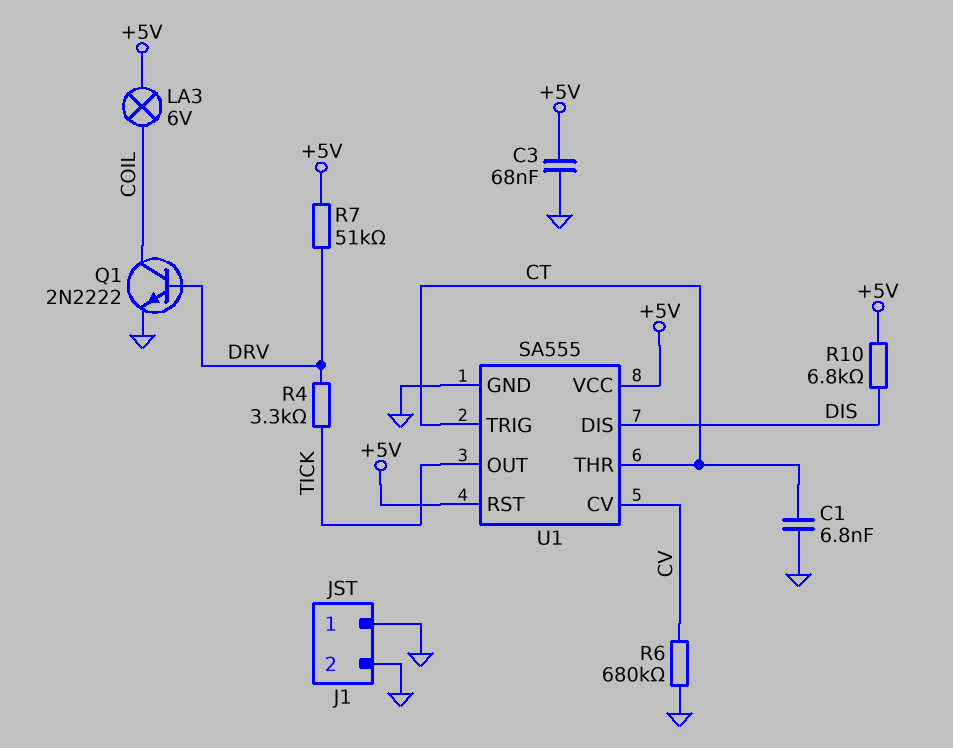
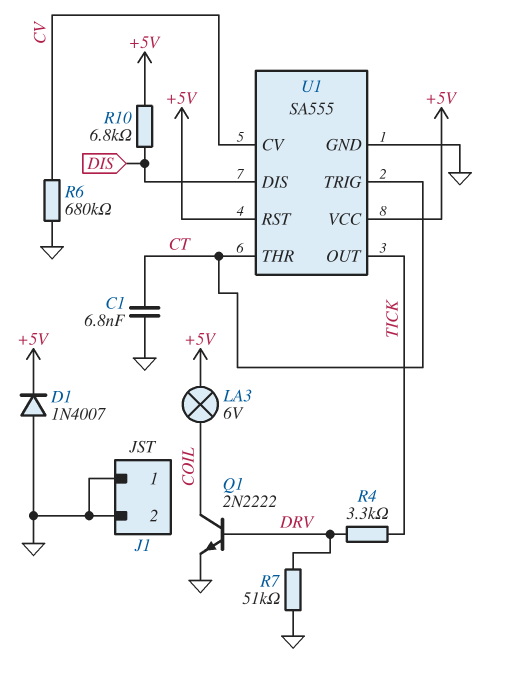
C3: 68nF (+5V, GND) -> none
D1: none -> diode 1N4007 (A GND, K +5V)
R7: 51k (+5V, DRV) -> 51k (DRV, GND)

